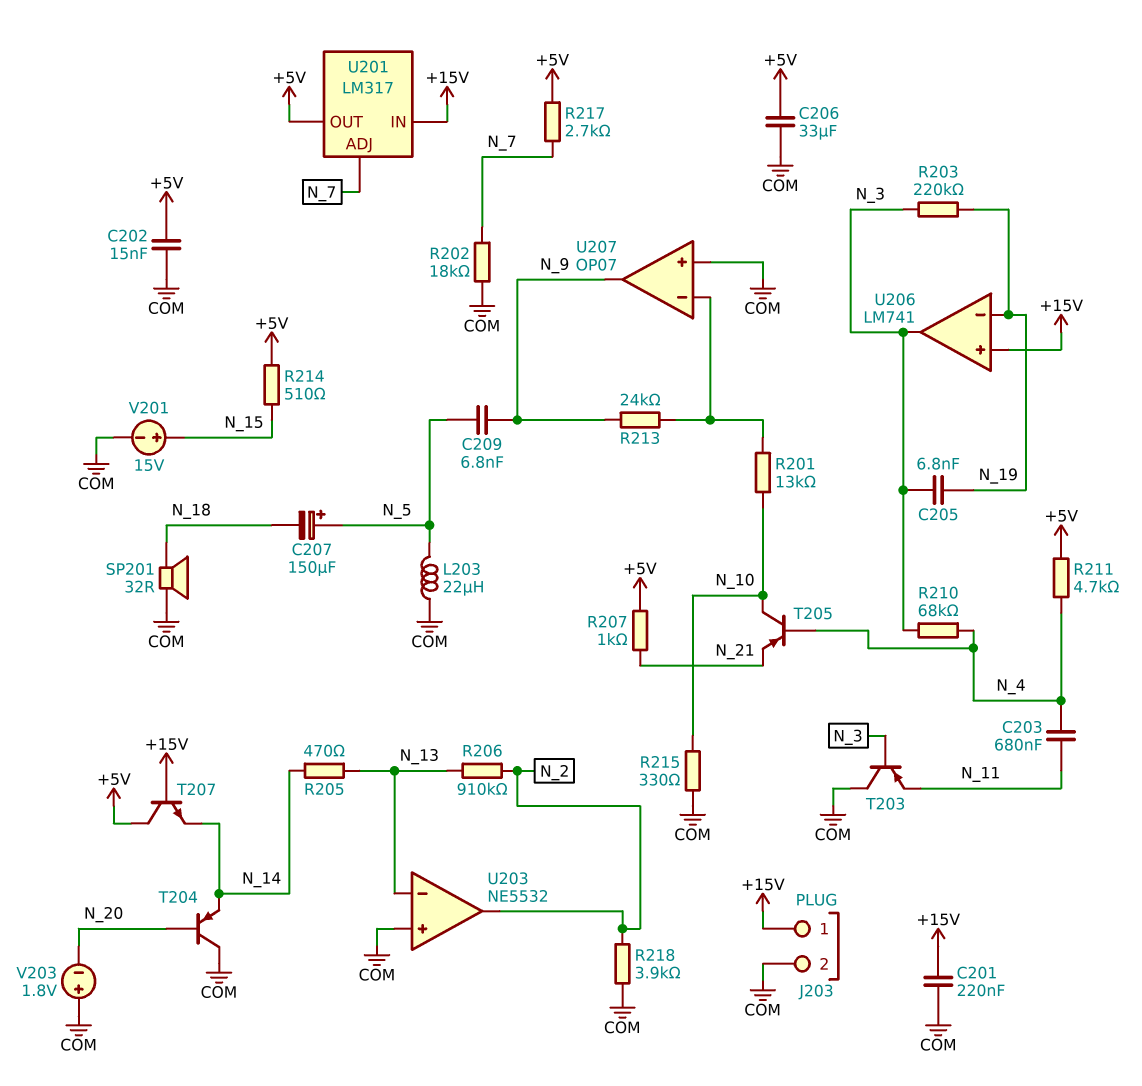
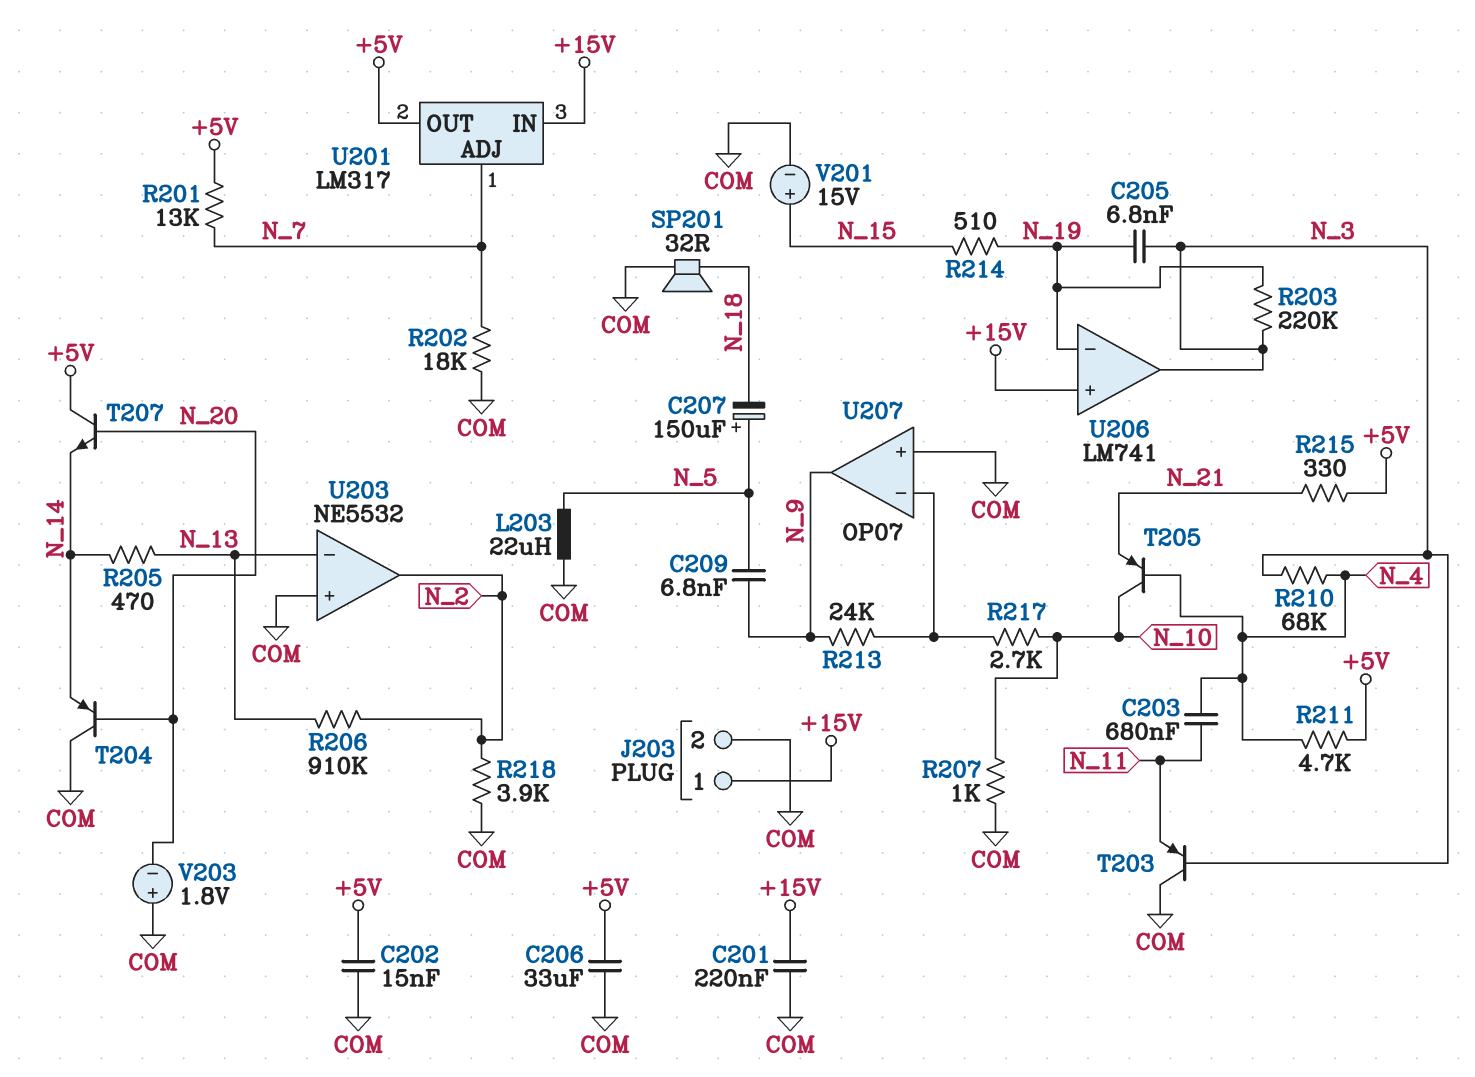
R201: 13k (N_10, U207/in-) -> 13k (+5V, N_7)
R207: 1k (+5V, N_21) -> 1k (COM, N_10)
R214: 510 (+5V, N_15) -> 510 (N_15, N_19)
R215: 330 (COM, N_10) -> 330 (+5V, N_21)
R217: 2.7k (+5V, N_7) -> 2.7k (N_10, U207/in-)
T207: NPN (B +15V, C +5V, E N_14) -> NPN (B N_20, C +5V, E N_14)

